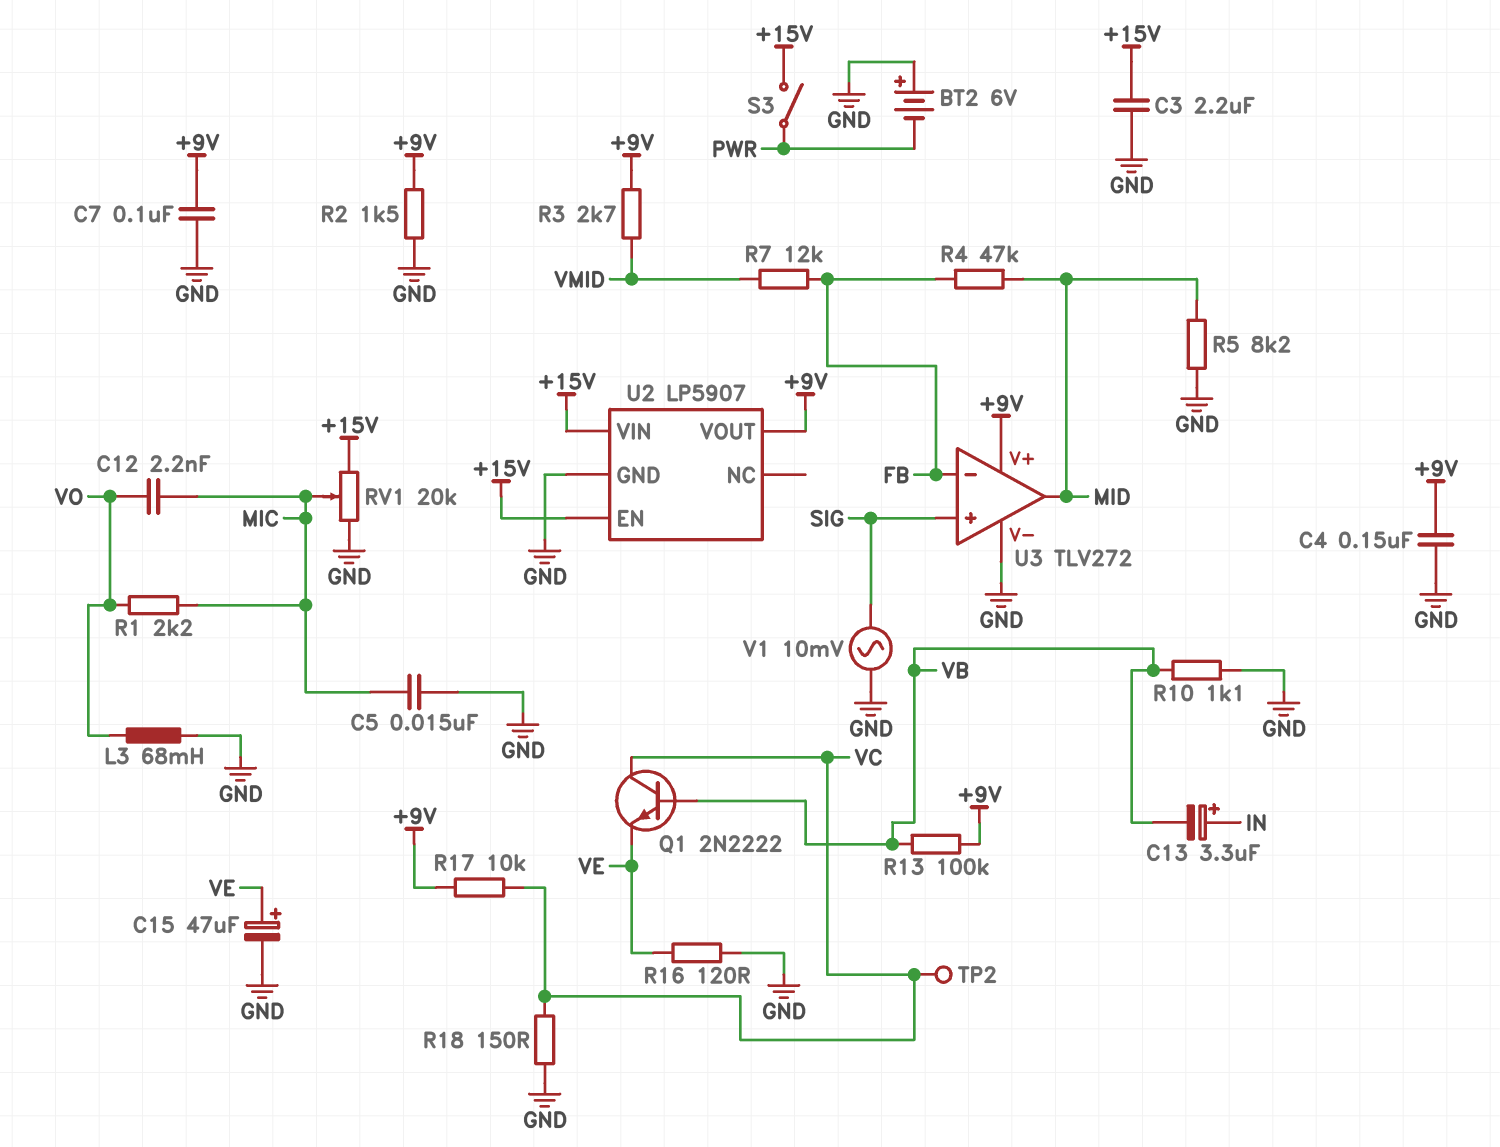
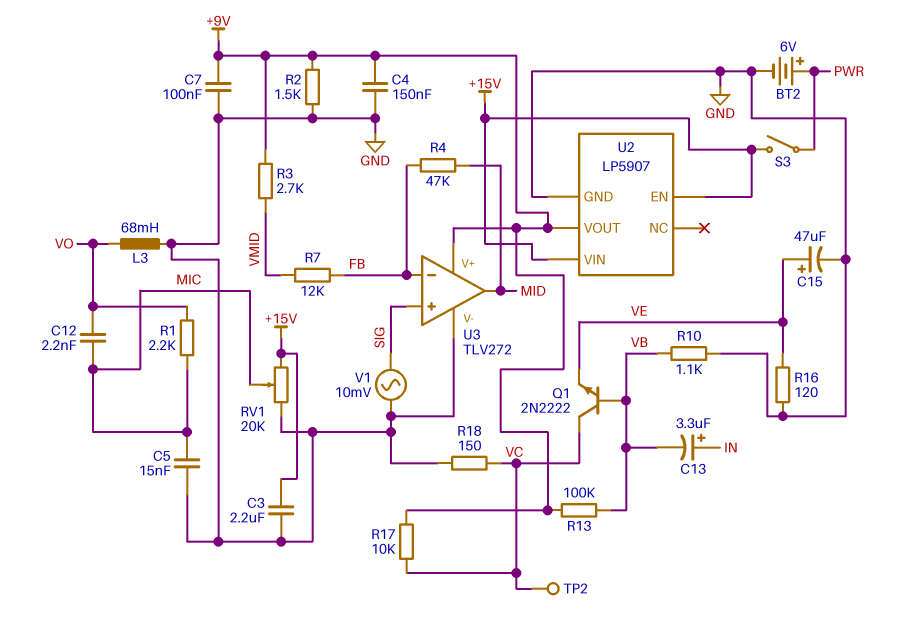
BT2: 6V (plus GND, minus PWR) -> 6V (plus PWR, minus GND)
R5: 8.2k (GND, MID) -> none

